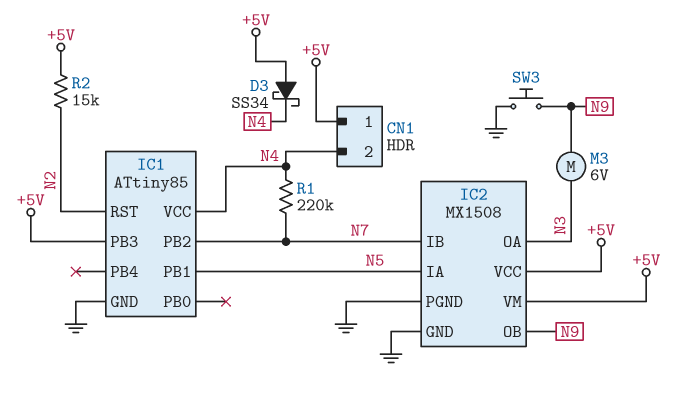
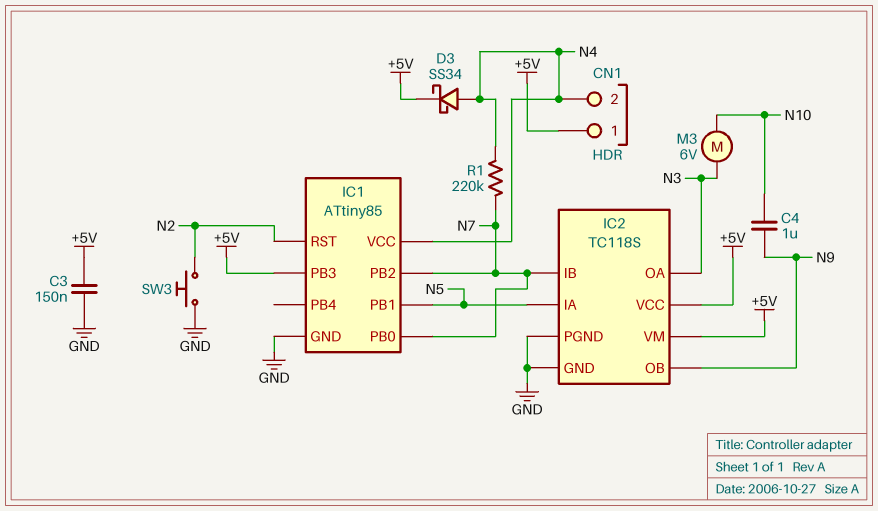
C3: none -> 150nF (+5V, GND)
C4: none -> 1uF (N9, N10)
D3: schottky SS34 (A +5V, K N4) -> schottky SS34 (A N4, K +5V)
IC1 pin PB0: none -> N7
IC2: MX1508 -> TC118S
M3: motor 6V (N3, N9) -> motor 6V (N3, N10)
R2: 15k (+5V, N2) -> none
SW3: button (GND, N9) -> button (GND, N2)

